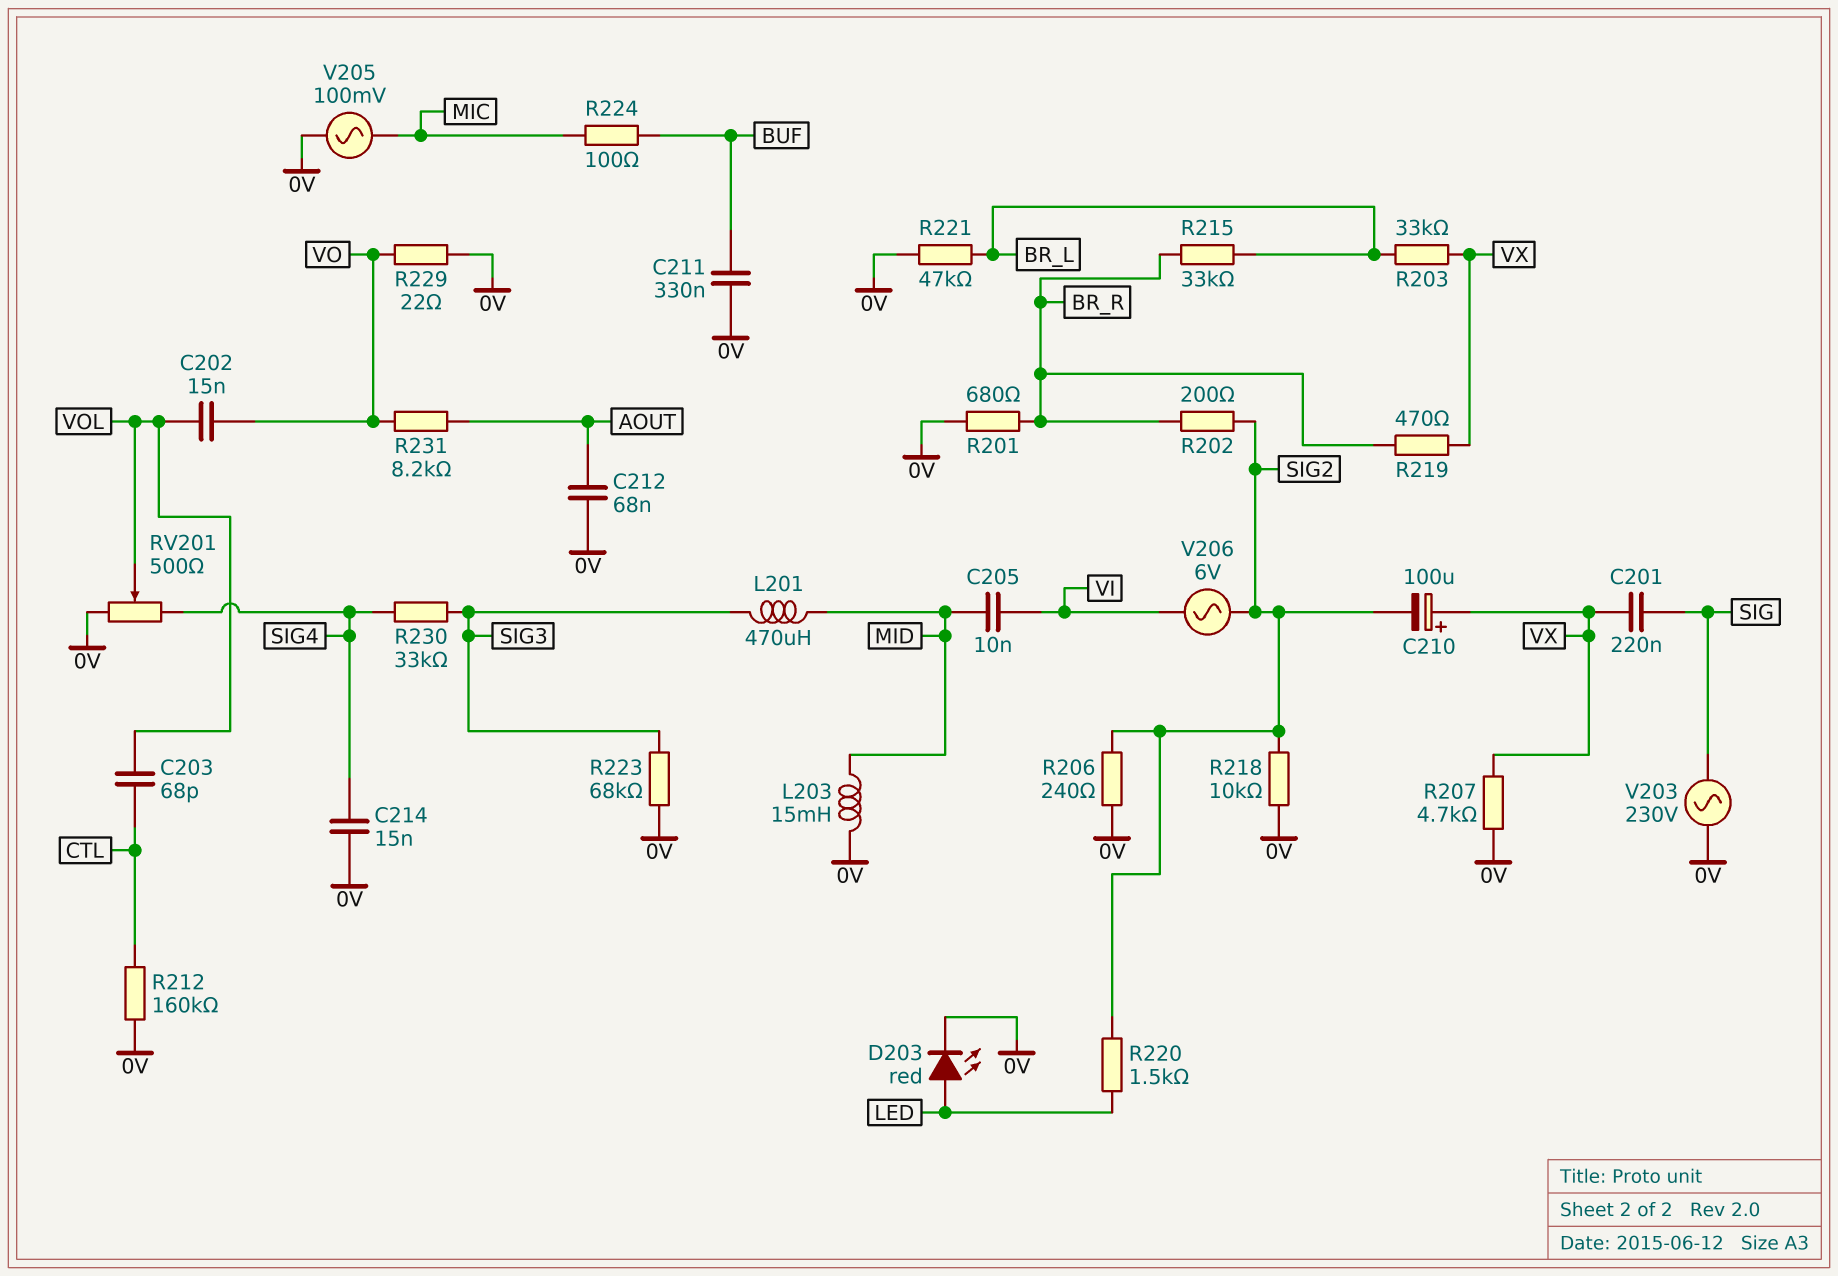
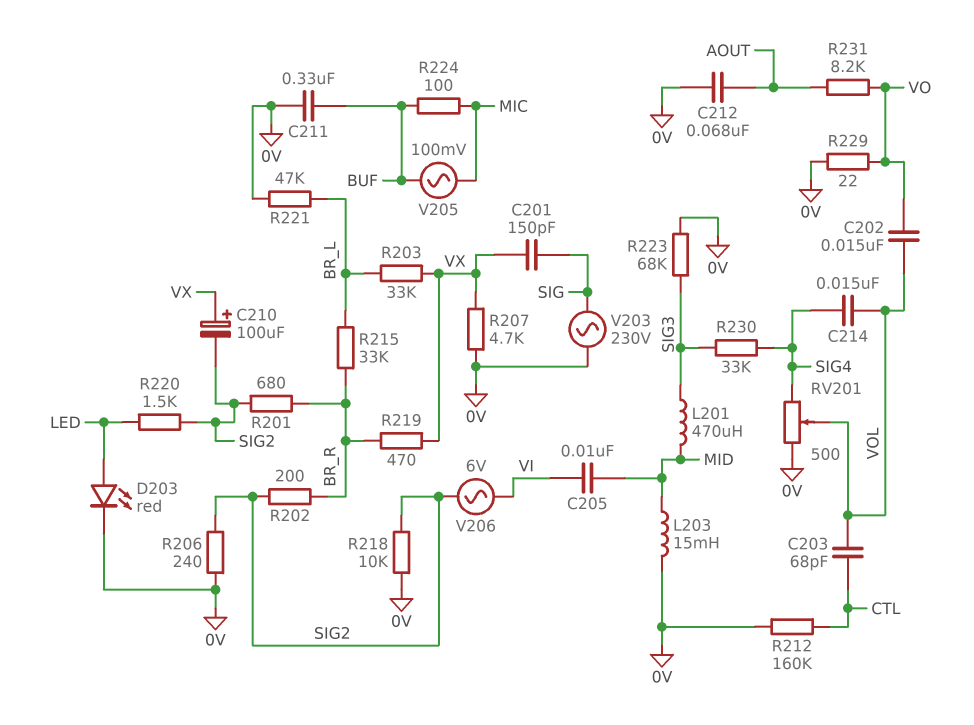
C201: 220nF (SIG, VX) -> 150pF (SIG, VX)
C214: 15nF (0V, SIG4) -> 15nF (SIG4, VOL)
R201: 680 (0V, BR_R) -> 680 (BR_R, SIG2)
V205: AC 100mV (0V, MIC) -> AC 100mV (BUF, MIC)

